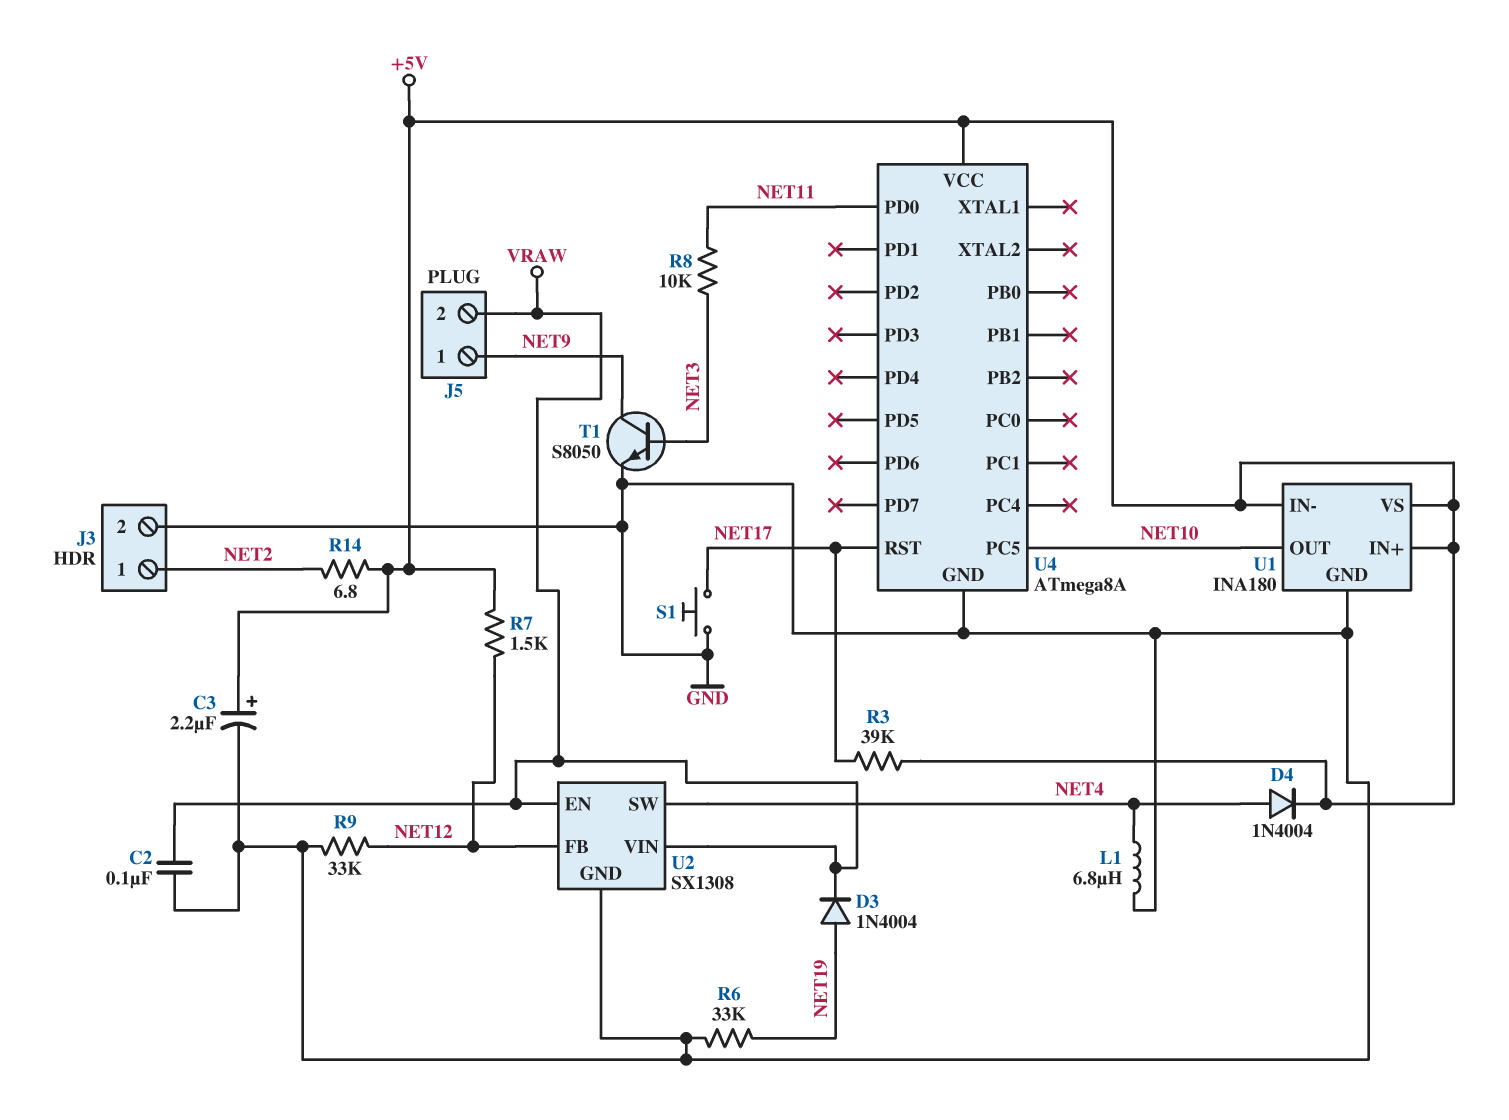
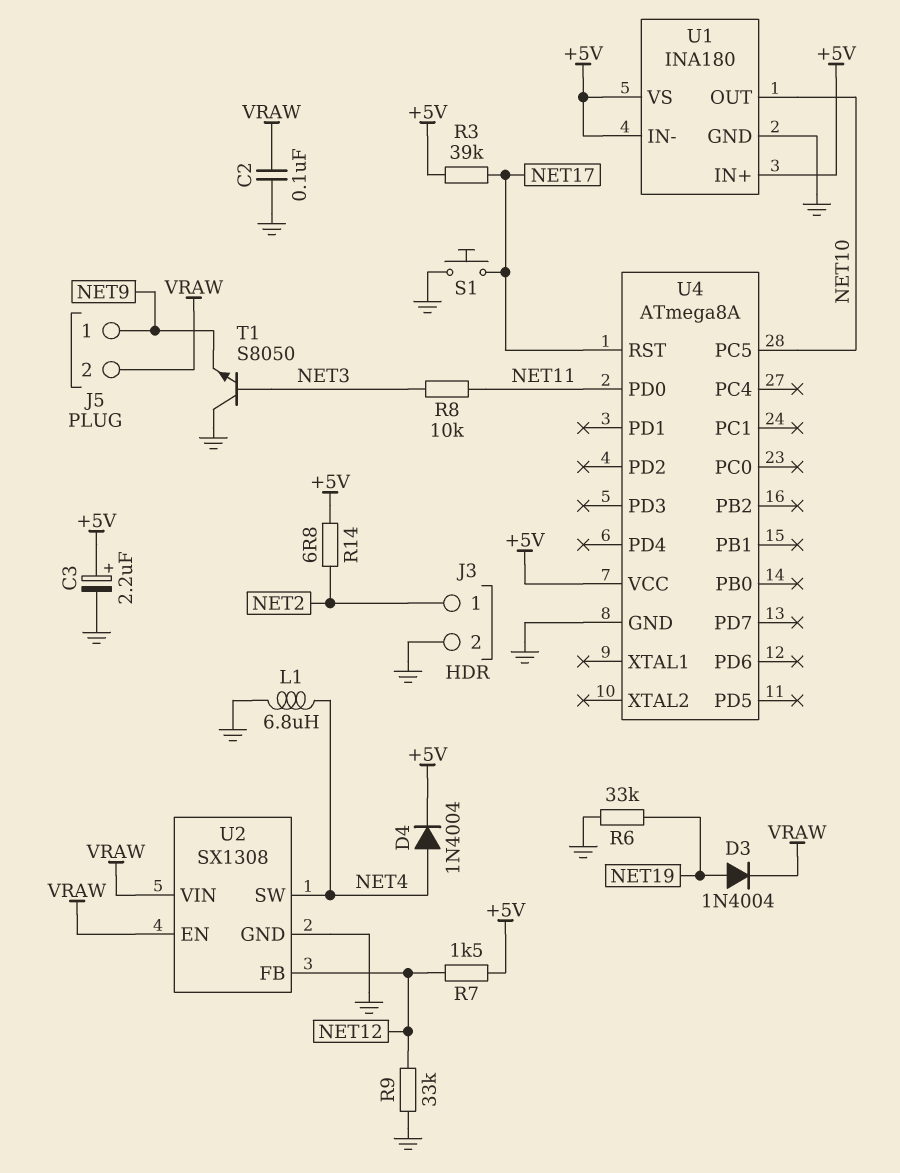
T1: NPN S8050 (B NET3, C NET9, E GND) -> NPN S8050 (B NET3, C GND, E NET9)

